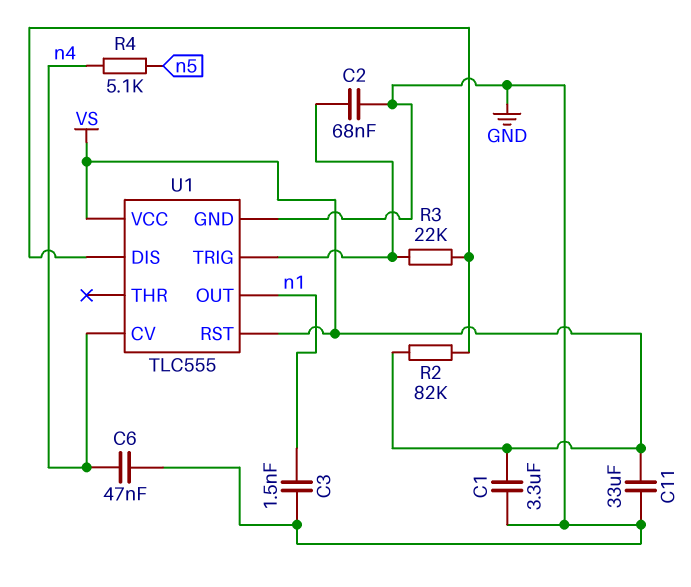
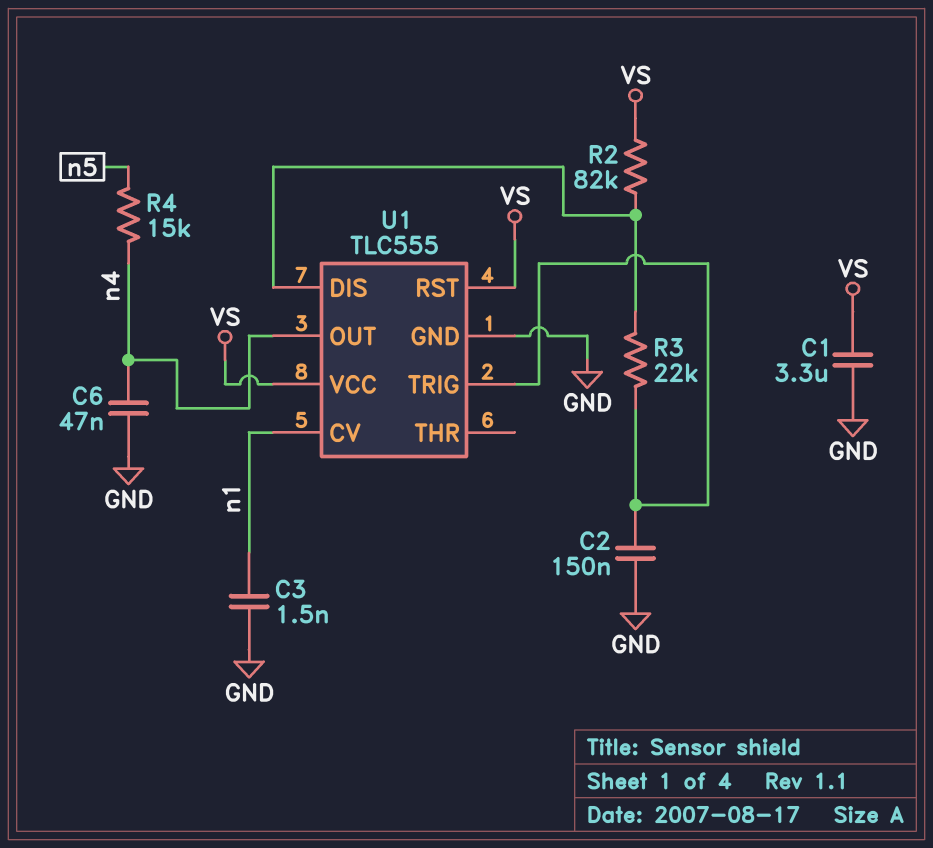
C2: 68nF (GND, U1/TRIG) -> 150nF (GND, U1/TRIG)
C11: 33uF (GND, VS) -> none
R4: 5.1k (n4, n5) -> 15k (n4, n5)
U1 pin CV: n4 -> n1
U1 pin OUT: n1 -> n4

